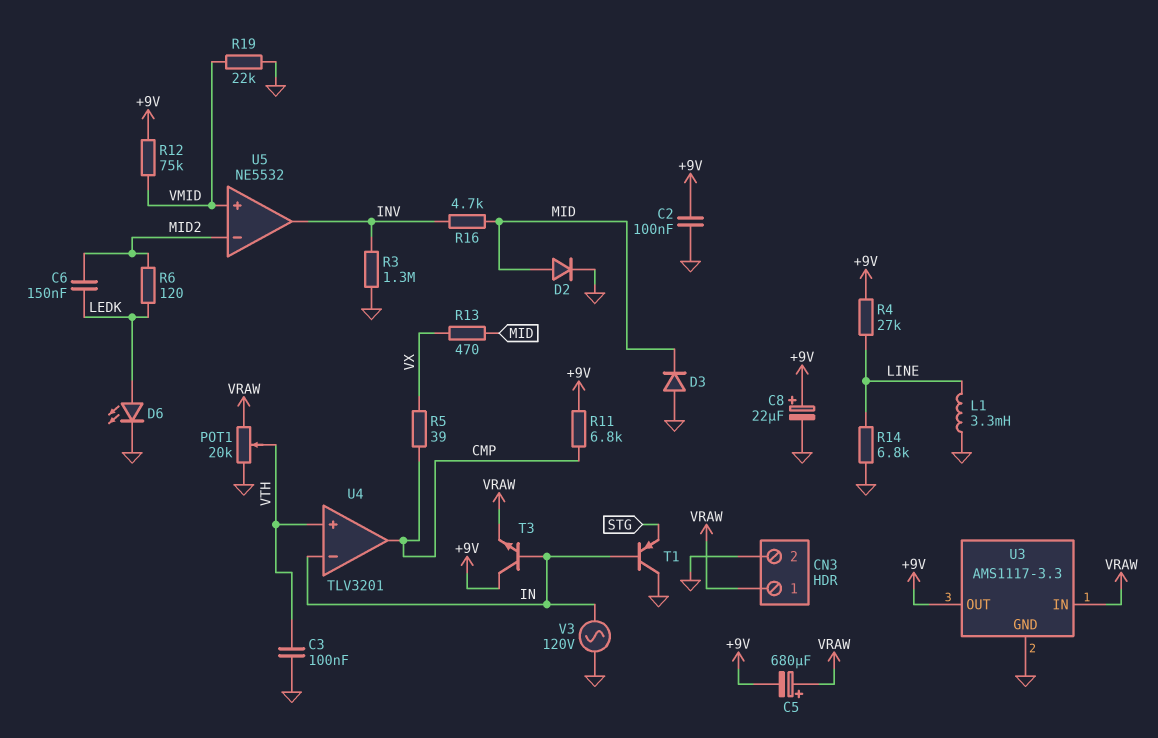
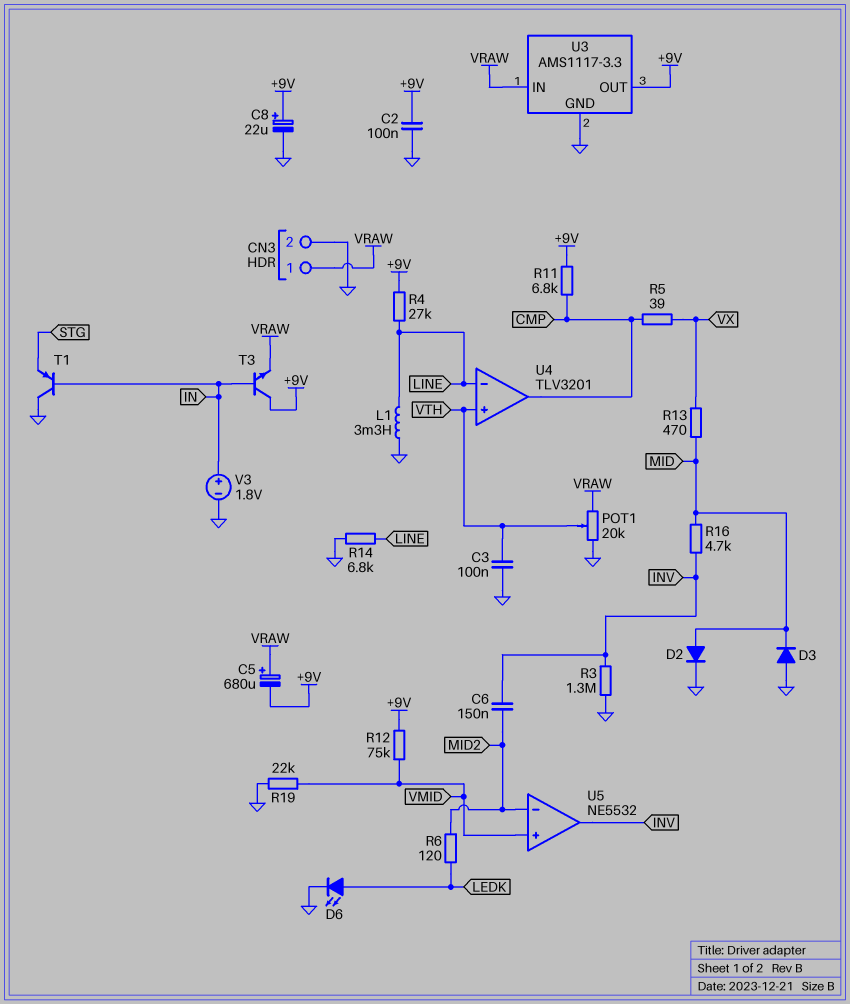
C6: 150nF (LEDK, MID2) -> 150nF (INV, MID2)
U4 pin in-: IN -> LINE
V3: AC 120V (GND, IN) -> 1.8V (plus IN, minus GND)

